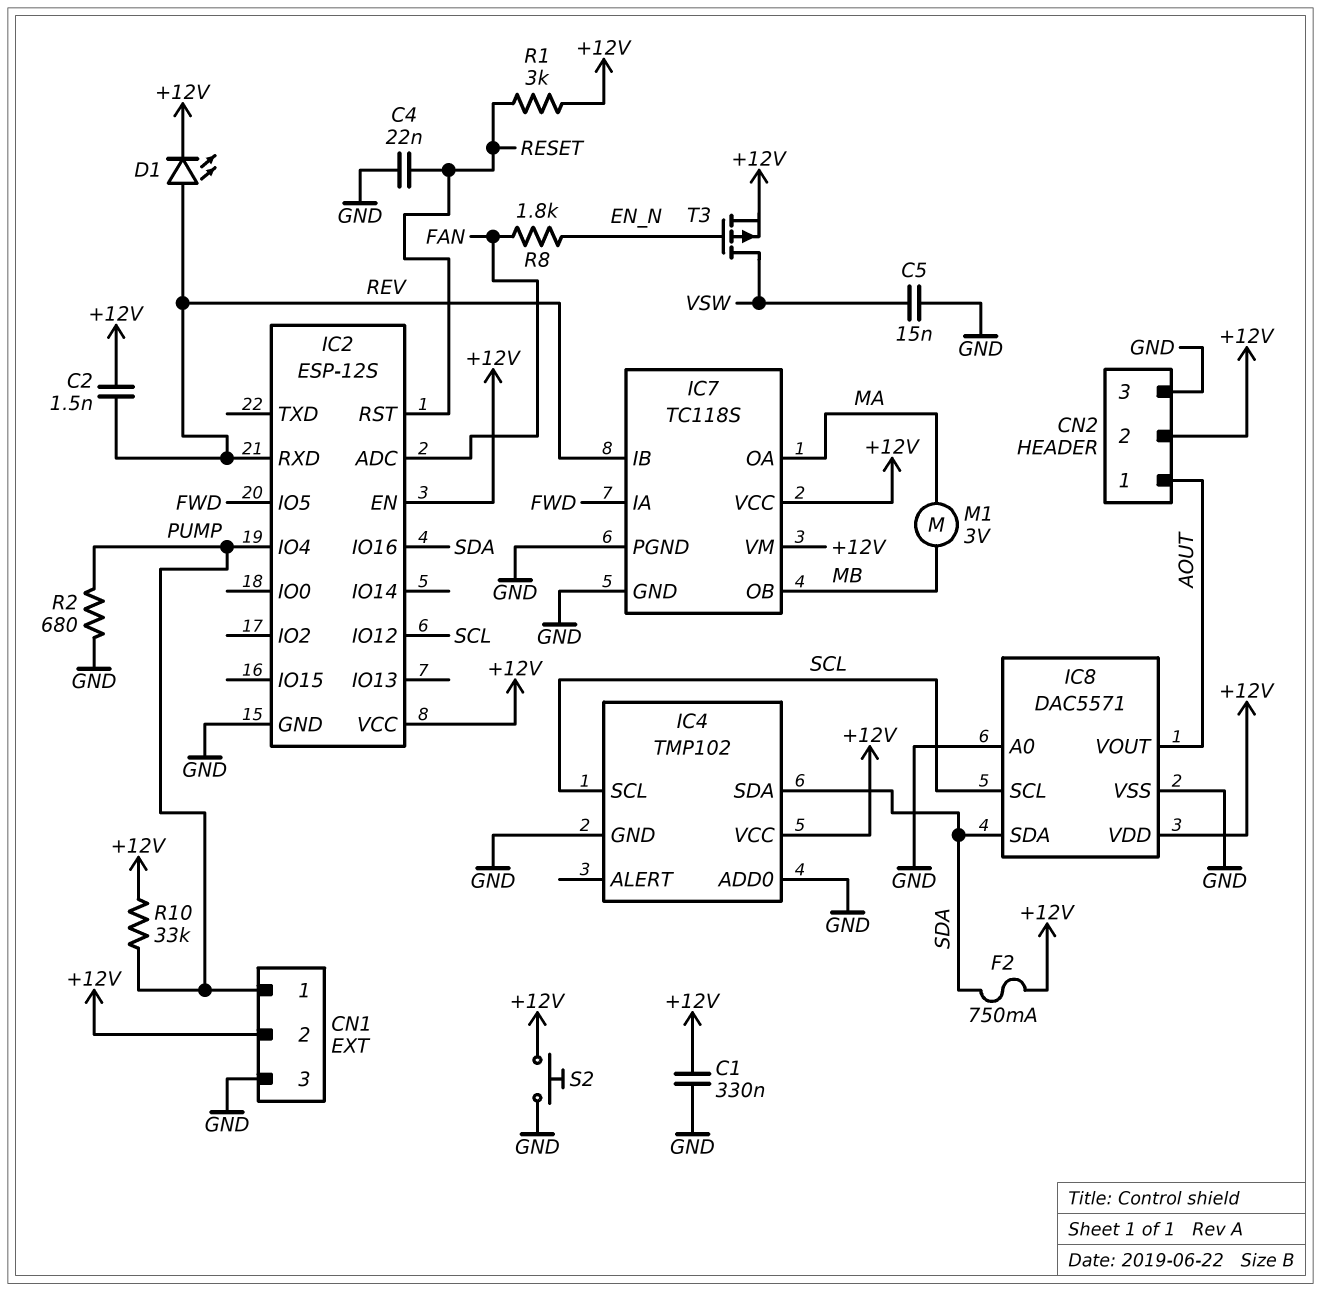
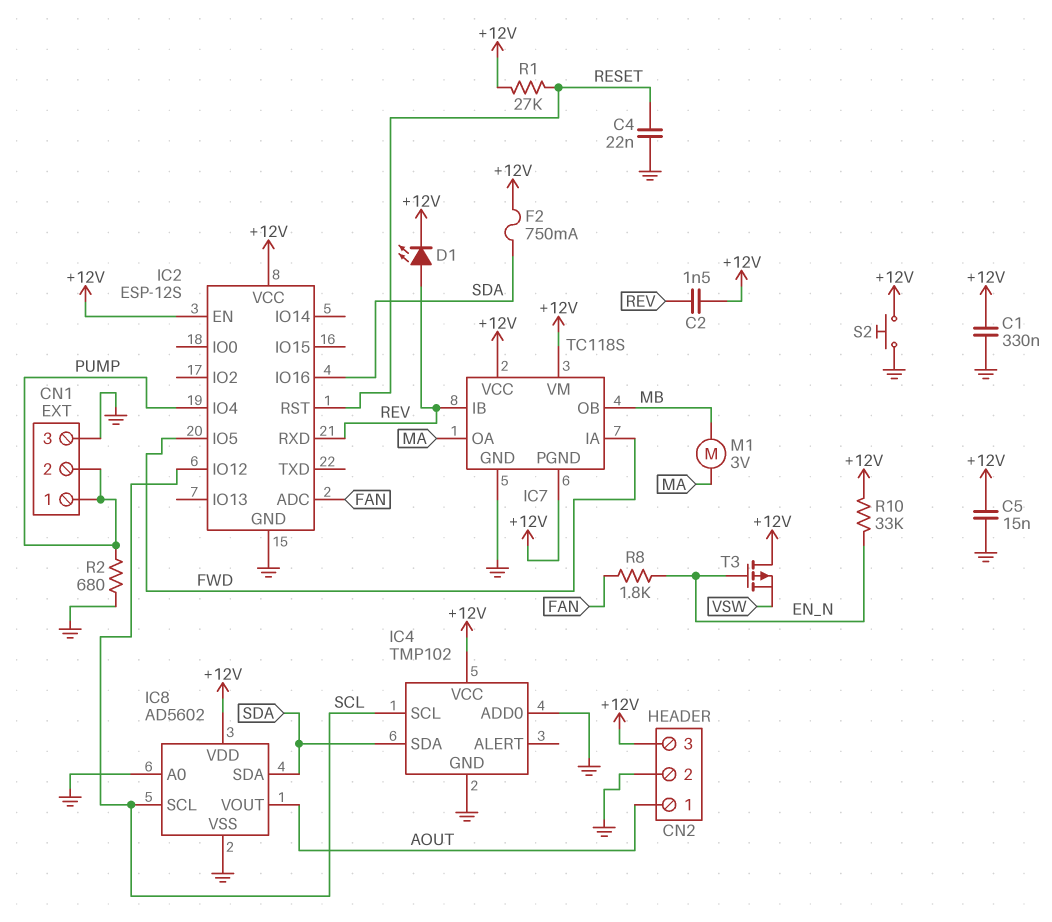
C5: 15nF (GND, VSW) -> 15nF (+12V, GND)
CN1 pin 2: +12V -> PUMP
CN2 pin 2: +12V -> GND
CN2 pin 3: GND -> +12V
IC7 pin PGND: GND -> +12V
IC8: DAC5571 -> AD5602
R1: 3k (+12V, RESET) -> 27k (+12V, RESET)
R10: 33k (+12V, PUMP) -> 33k (+12V, EN_N)
T3: PMOS (G EN_N, D VSW, S +12V) -> PMOS (G EN_N, D +12V, S VSW)

